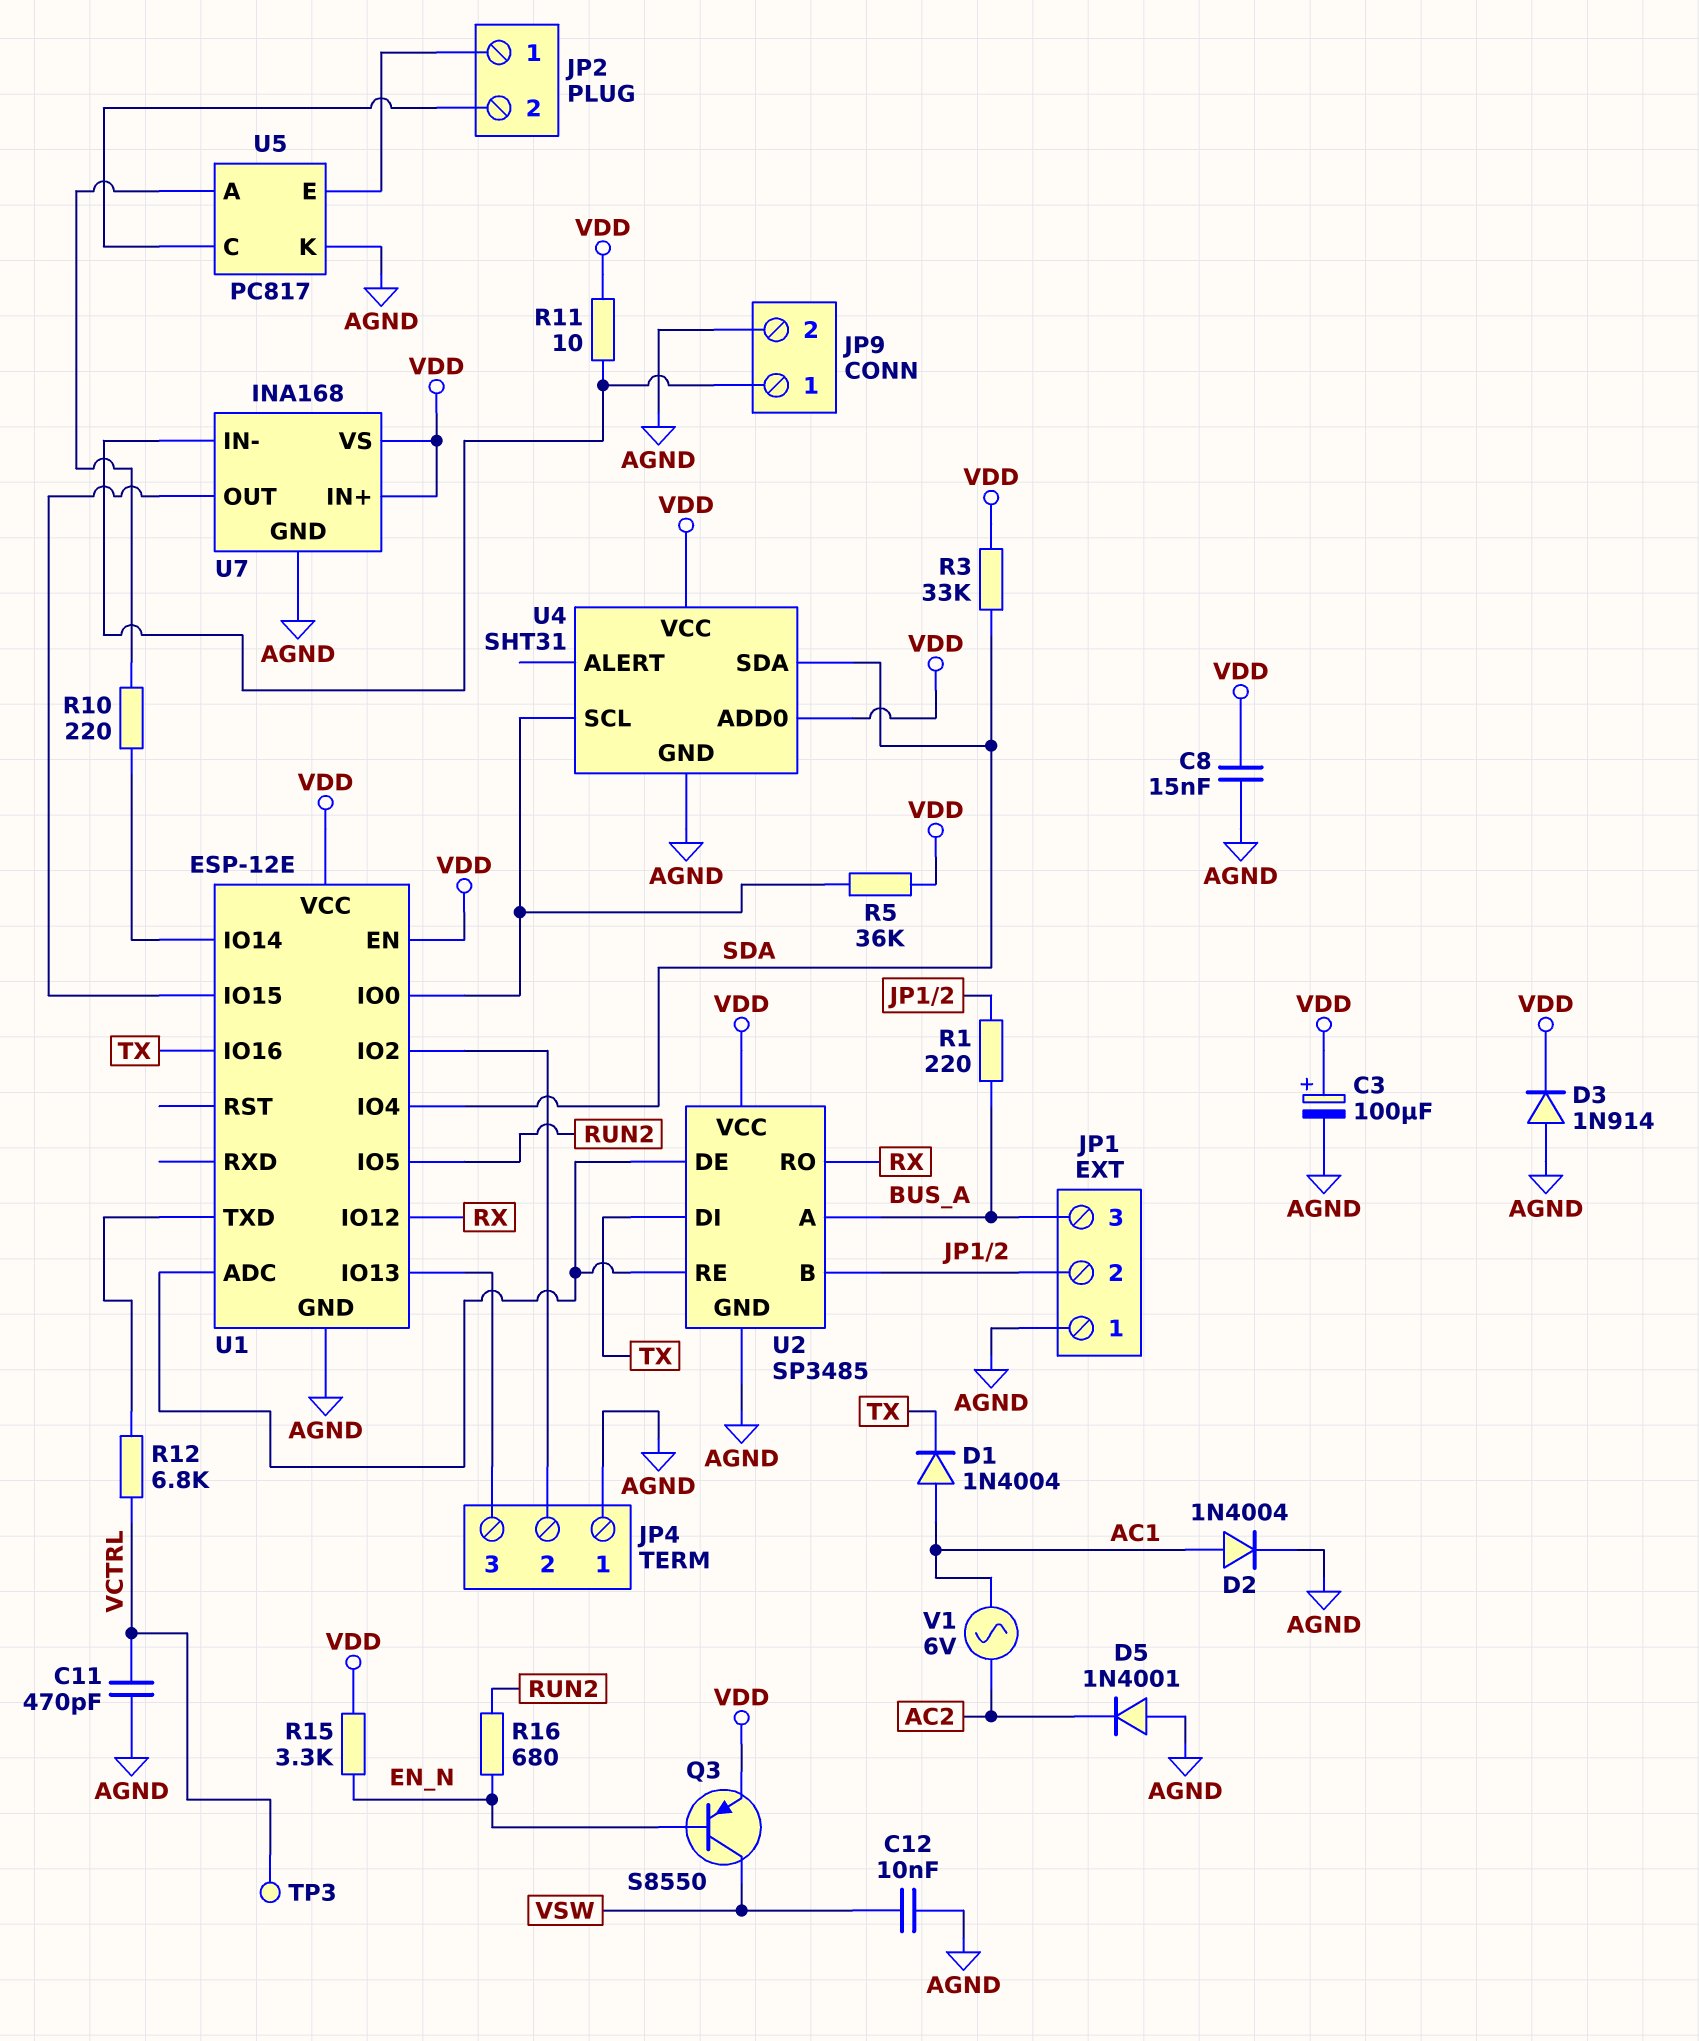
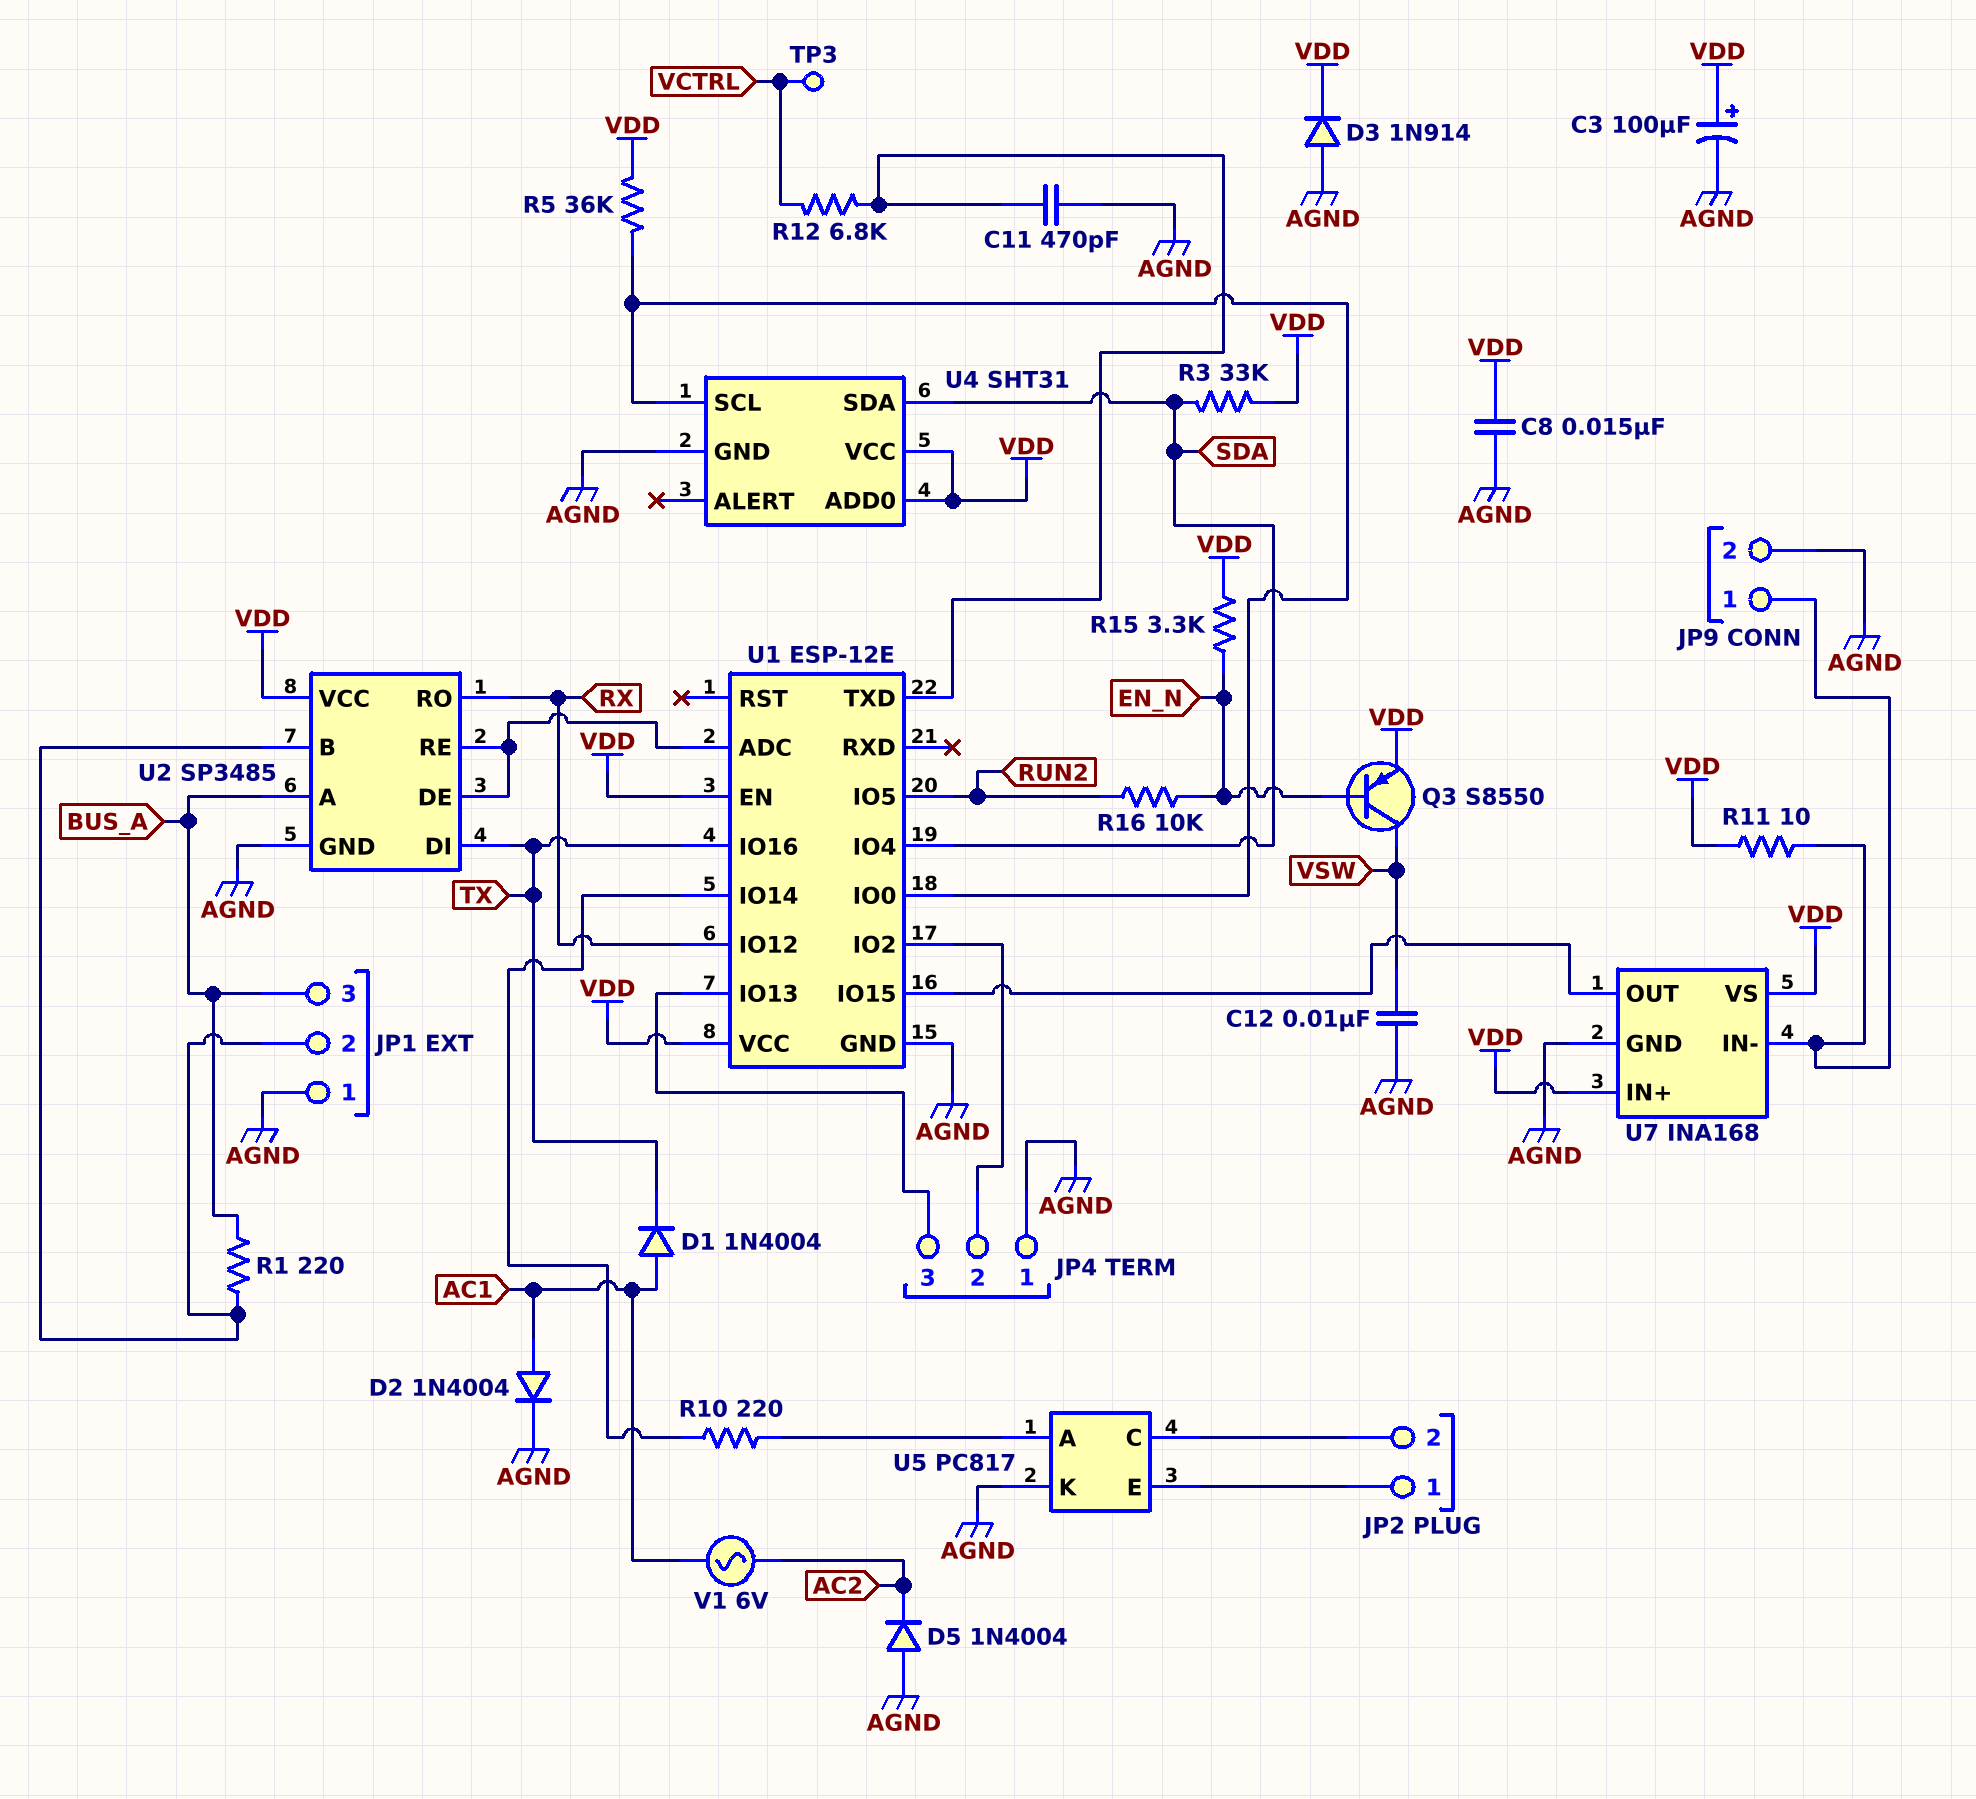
C11: 470pF (AGND, VCTRL) -> 470pF (AGND, U1/TXD)
D5: diode 1N4001 (A AGND, K AC2) -> diode 1N4004 (A AGND, K AC2)
R16: 680 (EN_N, RUN2) -> 10k (EN_N, RUN2)

